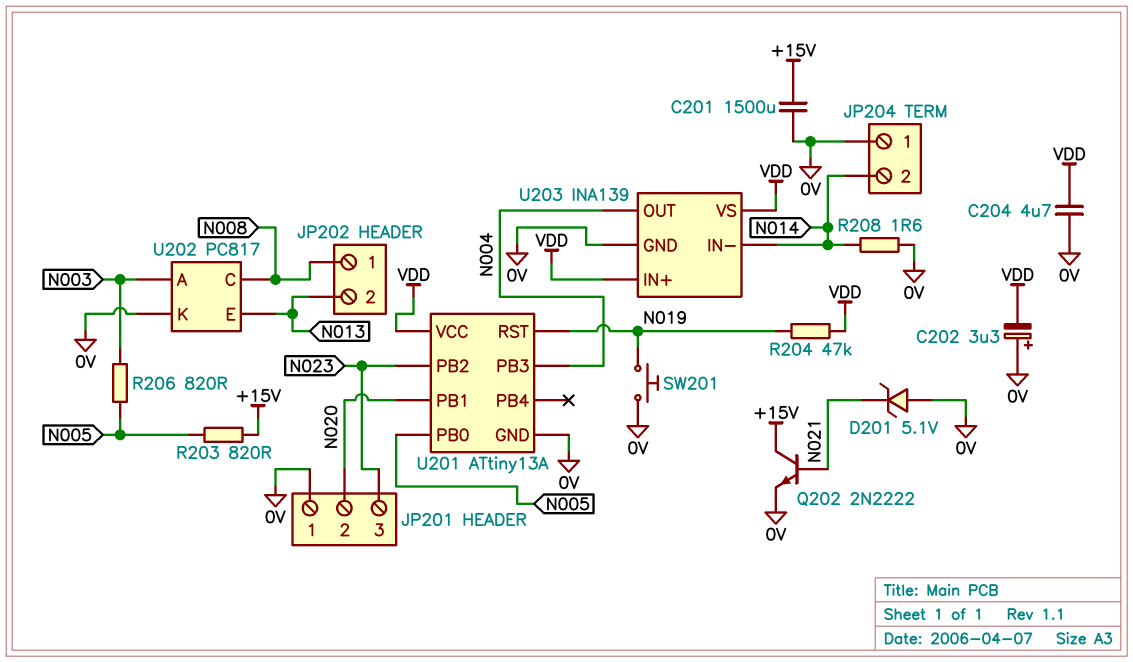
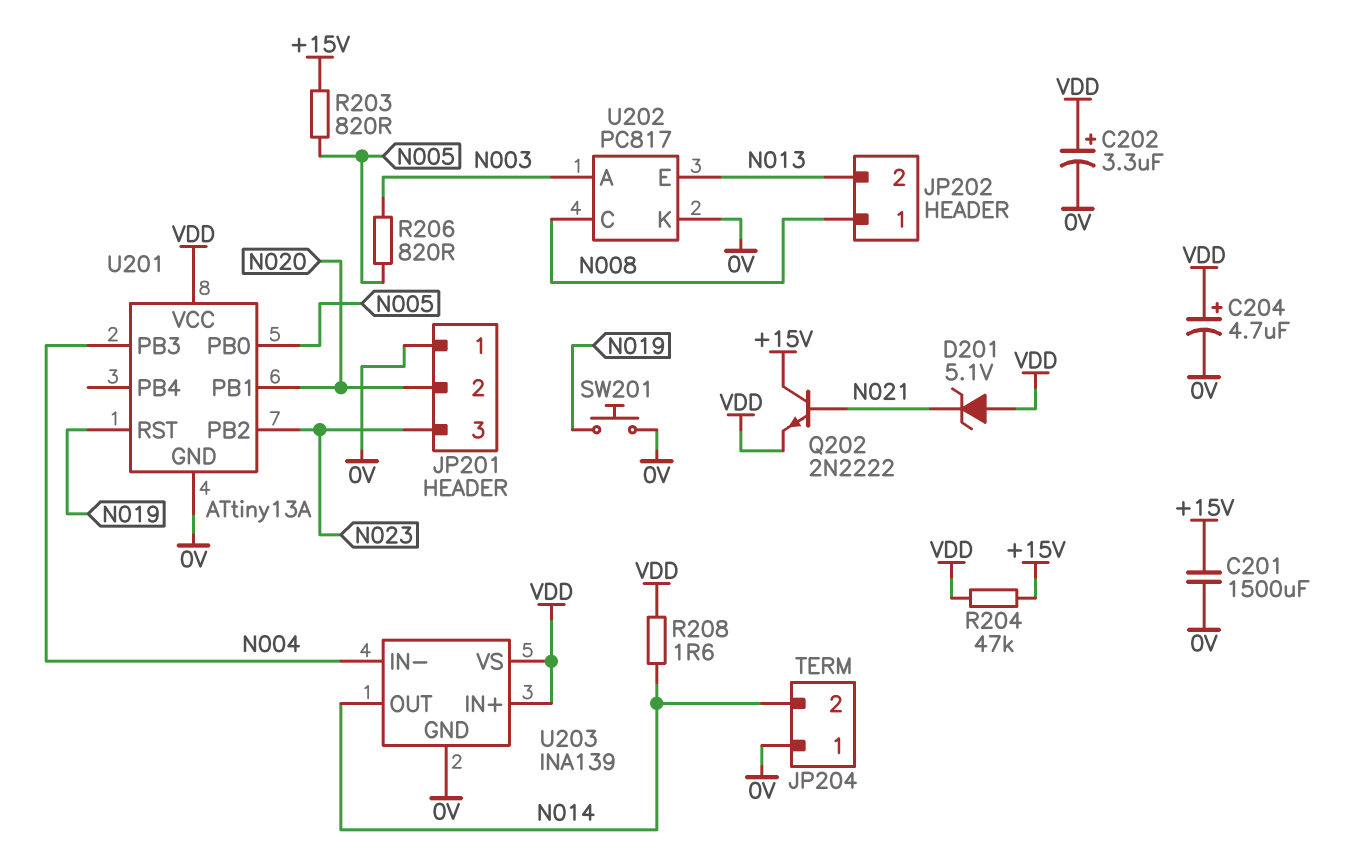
C202: 3.3uF (plus 0V, minus VDD) -> 3.3uF (plus VDD, minus 0V)
C204: 4.7uF (0V, VDD) -> 4.7uF (plus VDD, minus 0V)
D201: zener 5.1V (A 0V, K N021) -> zener 5.1V (A VDD, K N021)
Q202: NPN 2N2222 (B N021, C +15V, E 0V) -> NPN 2N2222 (B N021, C +15V, E VDD)
R204: 47k (N019, VDD) -> 47k (+15V, VDD)
R208: 1.6 (0V, N014) -> 1.6 (N014, VDD)
U203 pin IN-: N014 -> N004
U203 pin OUT: N004 -> N014

